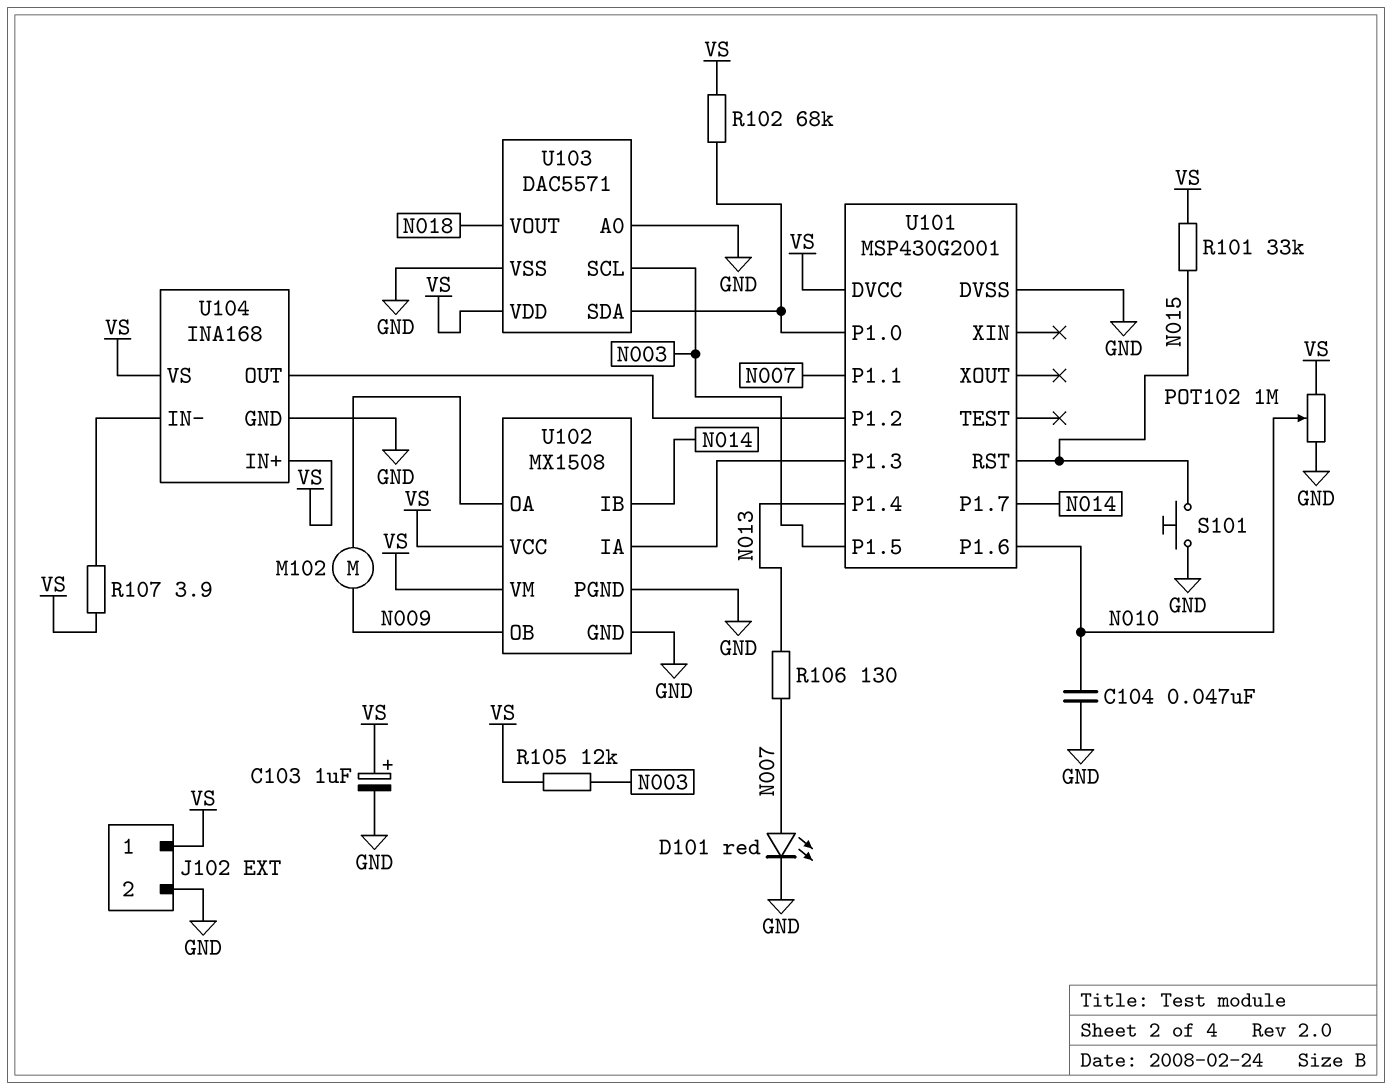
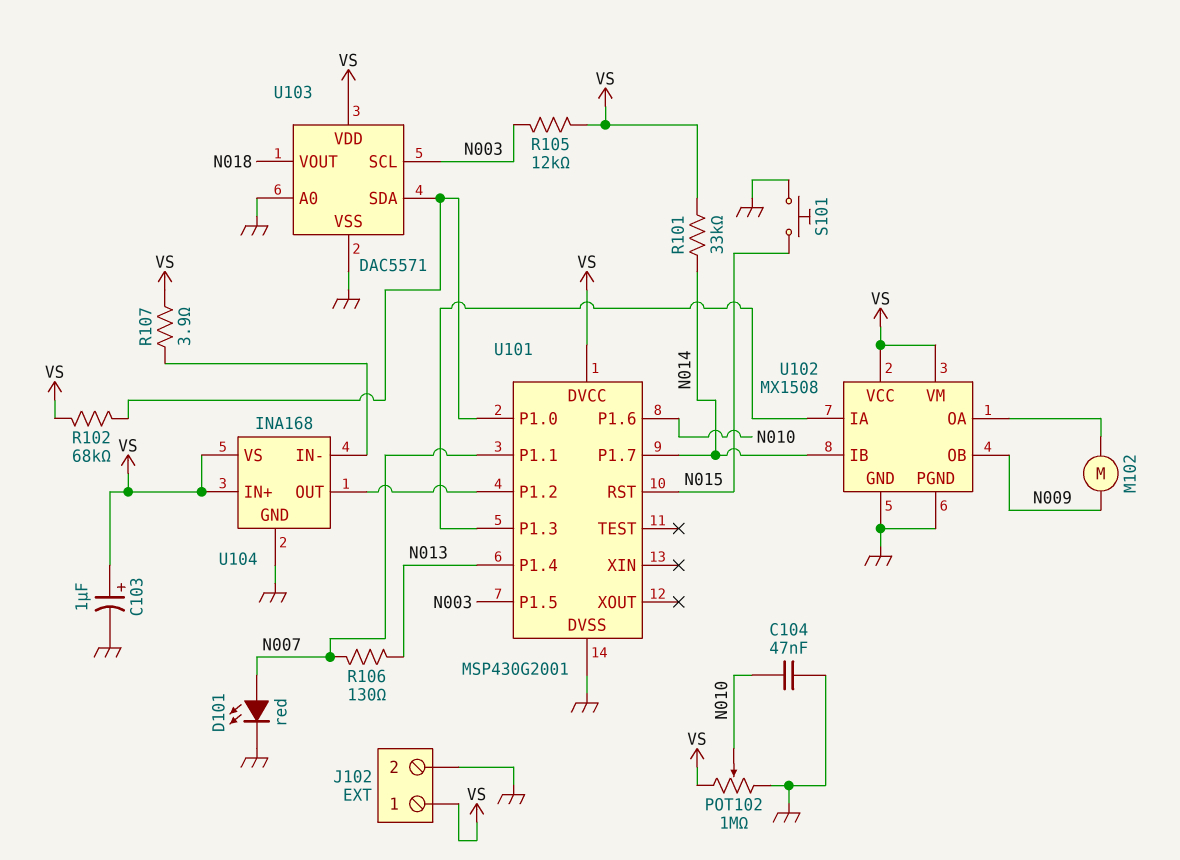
R101: 33k (N015, VS) -> 33k (N014, VS)

